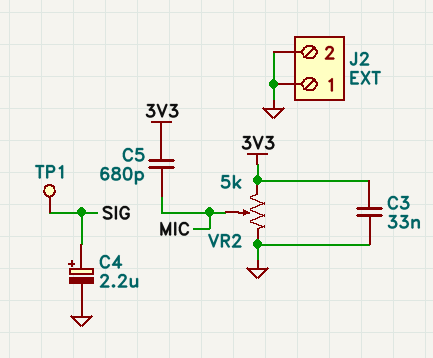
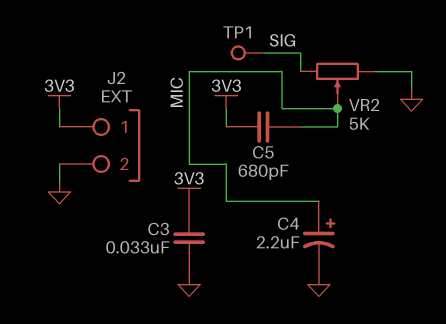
C4: 2.2uF (plus SIG, minus GND) -> 2.2uF (plus MIC, minus GND)
J2 pin 1: GND -> 3V3
VR2: 5k (3V3, GND, wiper MIC) -> 5k (GND, SIG, wiper MIC)

